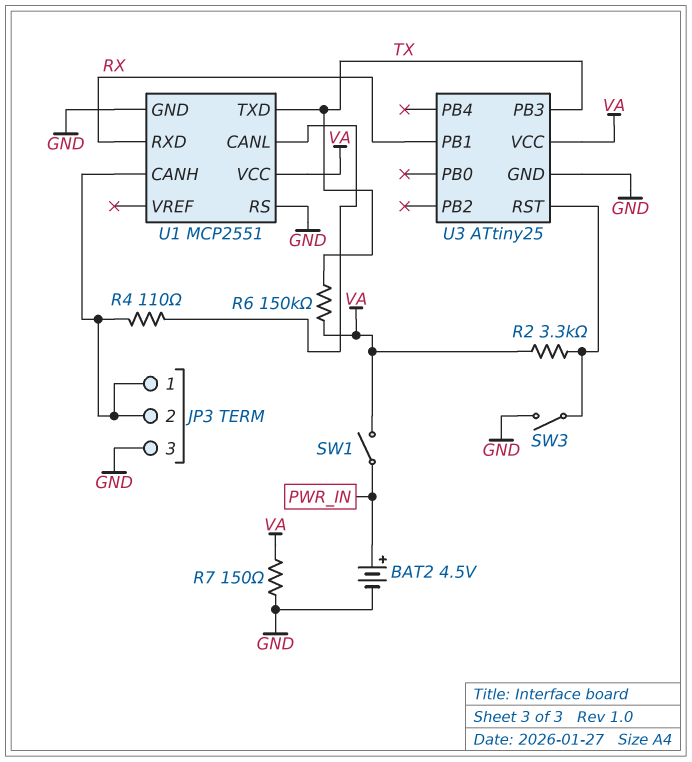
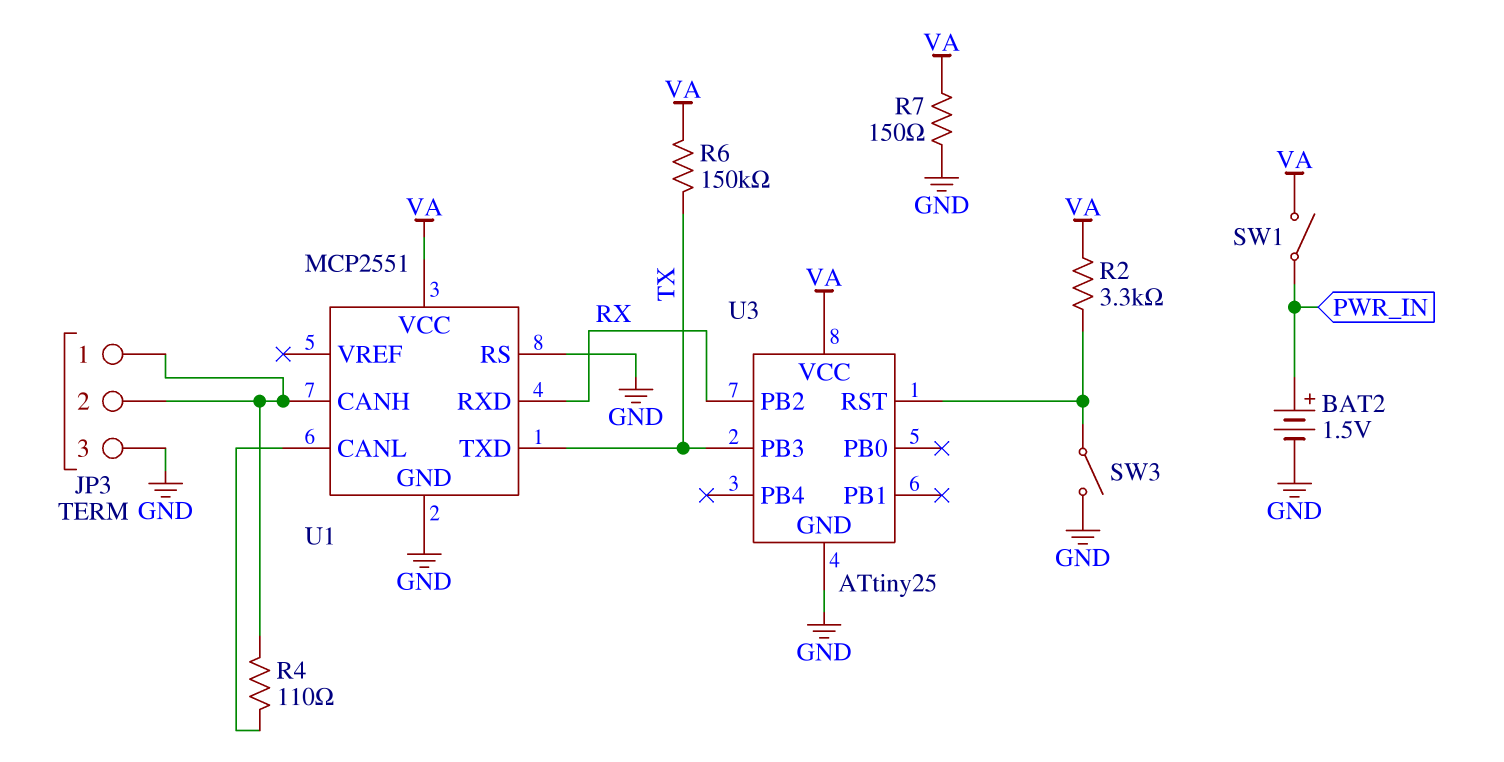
BAT2: 4.5V (plus PWR_IN, minus GND) -> 1.5V (plus PWR_IN, minus GND)
U3 pin PB1: RX -> none
U3 pin PB2: none -> RX

